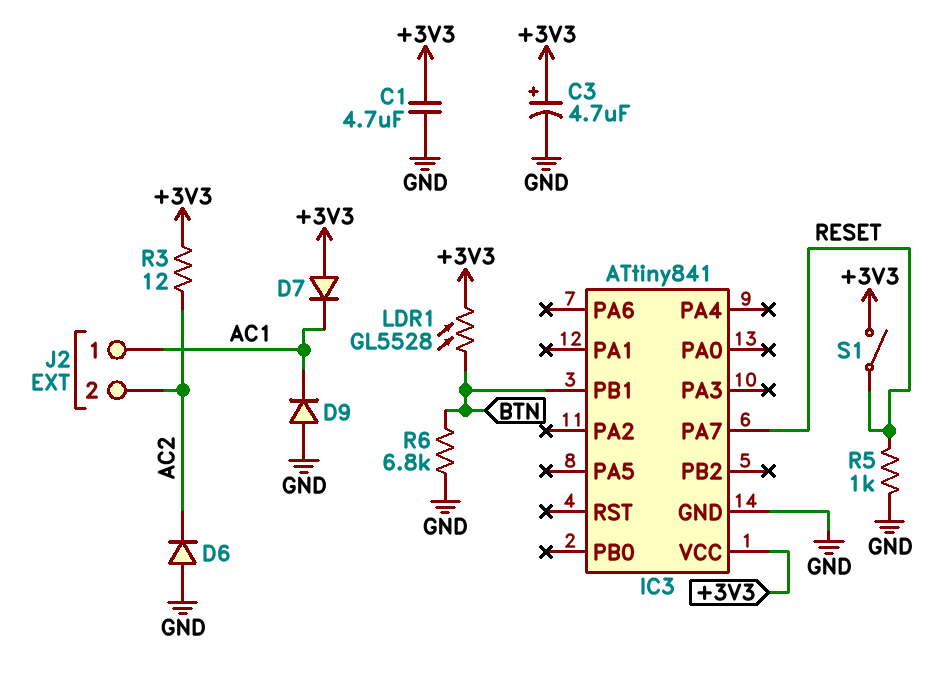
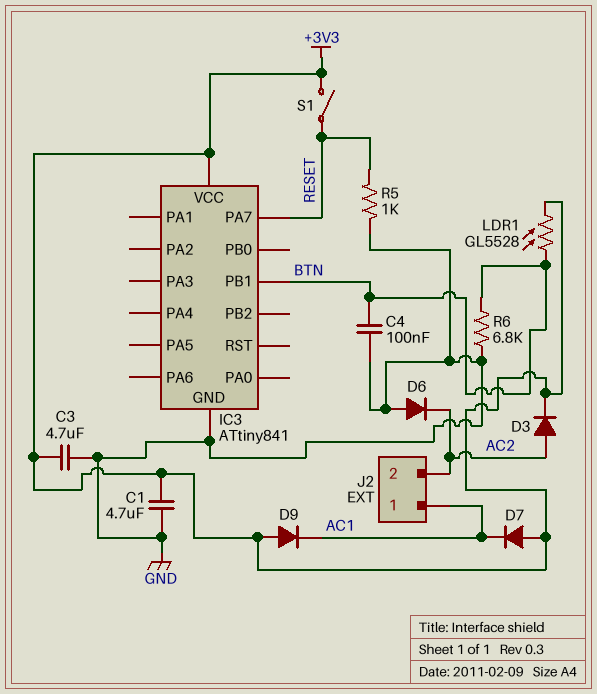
C3: 4.7uF (plus +3V3, minus GND) -> 4.7uF (+3V3, GND)
C4: none -> 100nF (BTN, GND)
D3: none -> diode (A AC2, K +3V3)
D9: diode (A GND, K AC1) -> diode (A +3V3, K AC1)
R3: 12 (+3V3, AC2) -> none

